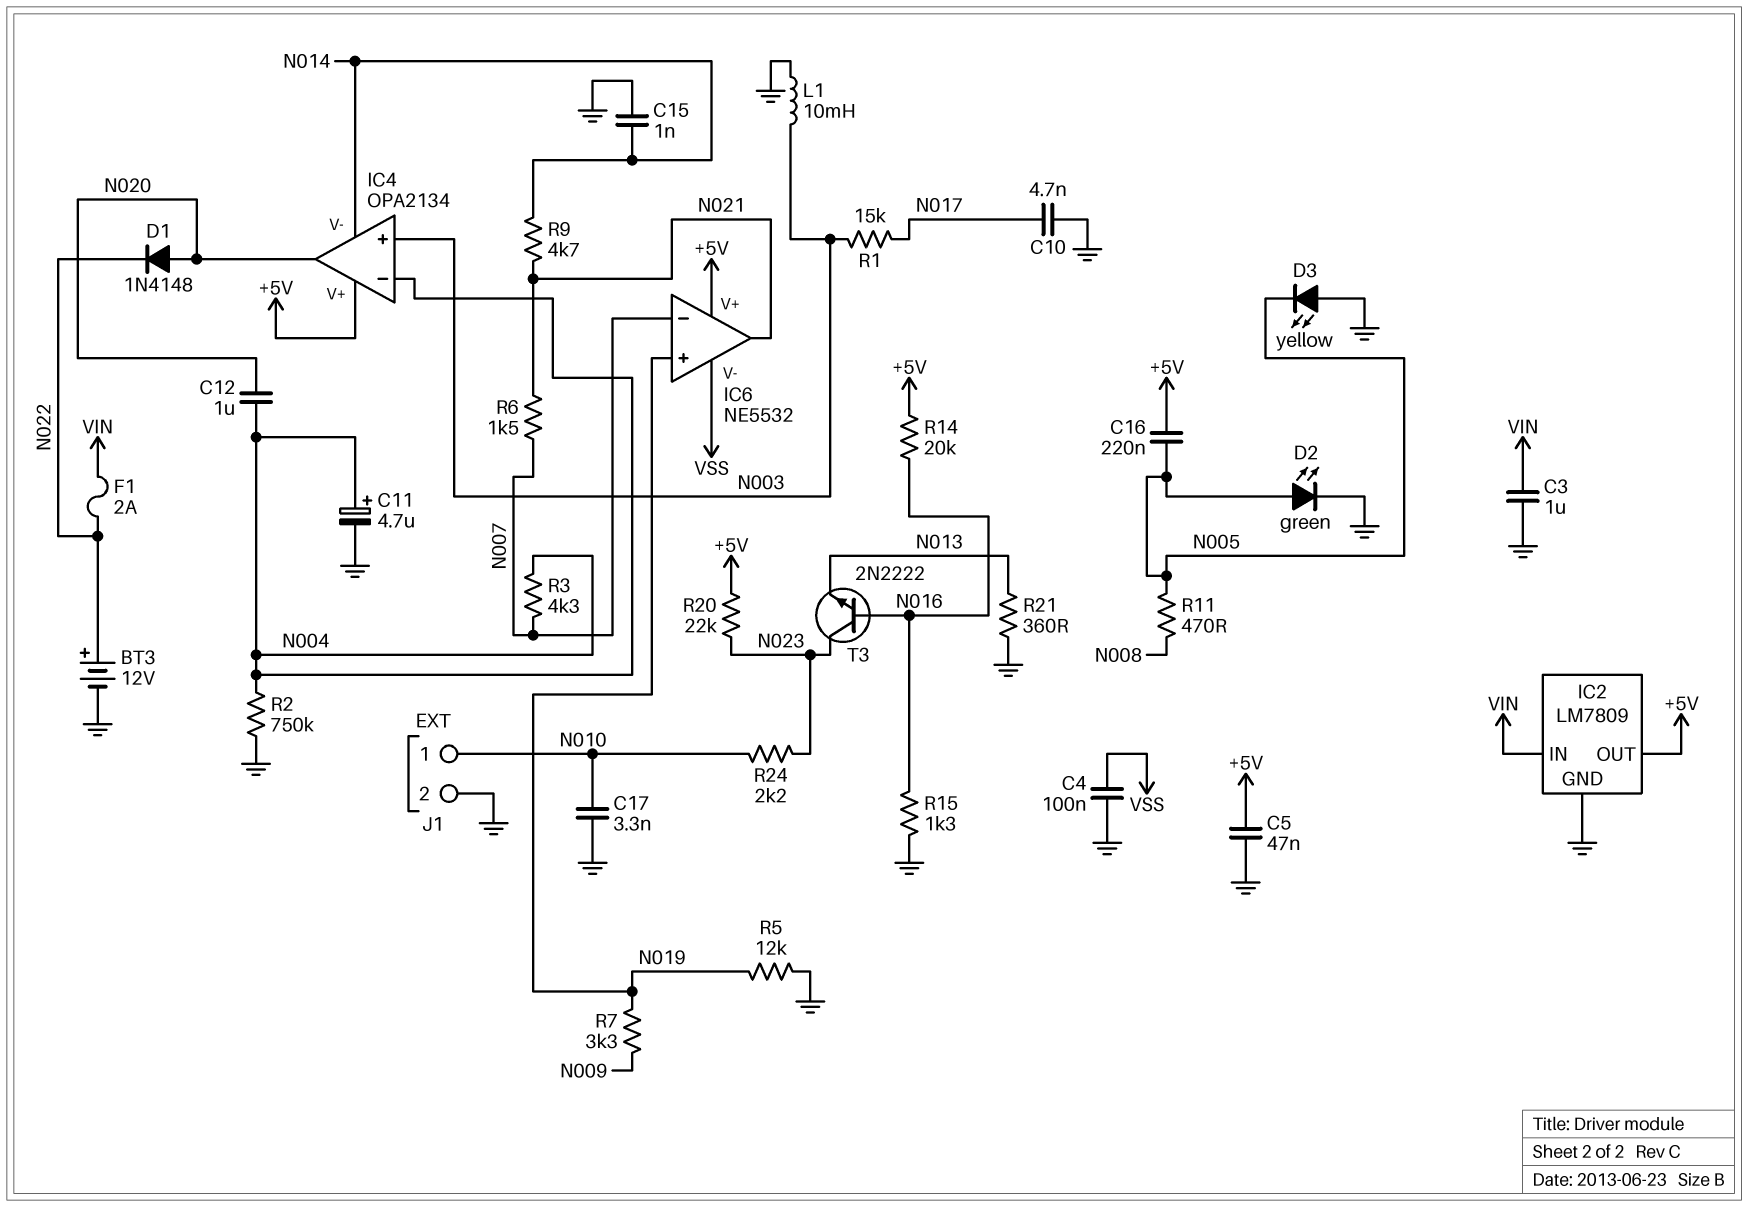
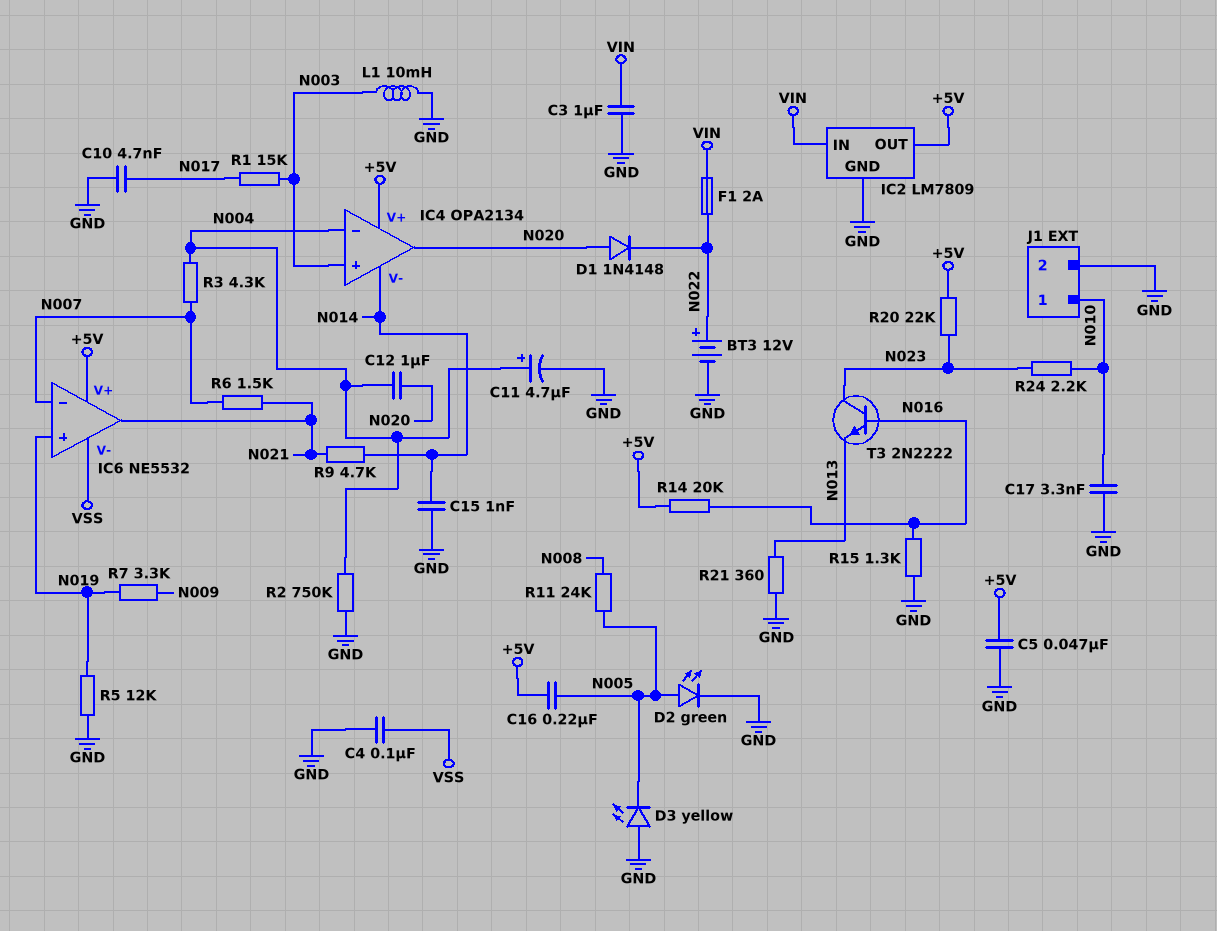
R11: 470 (N005, N008) -> 24k (N005, N008)

